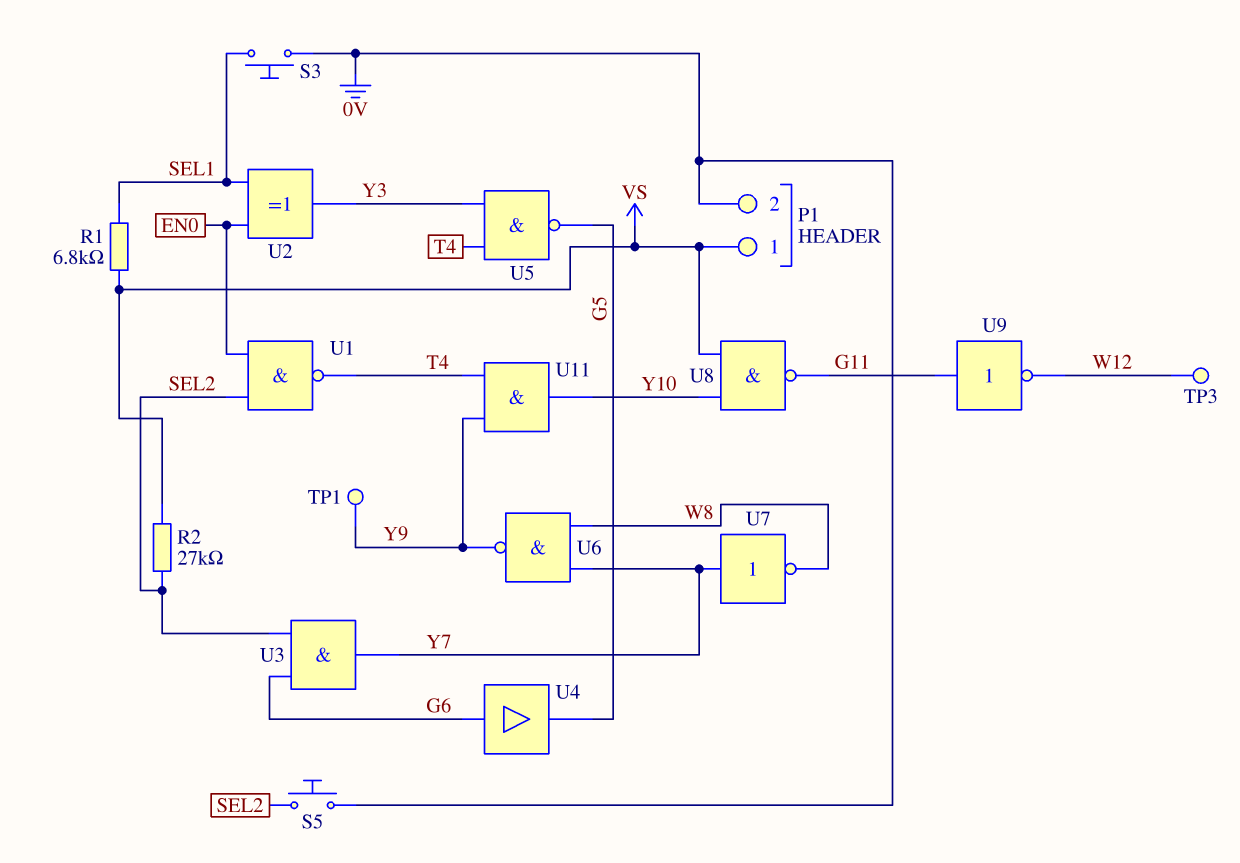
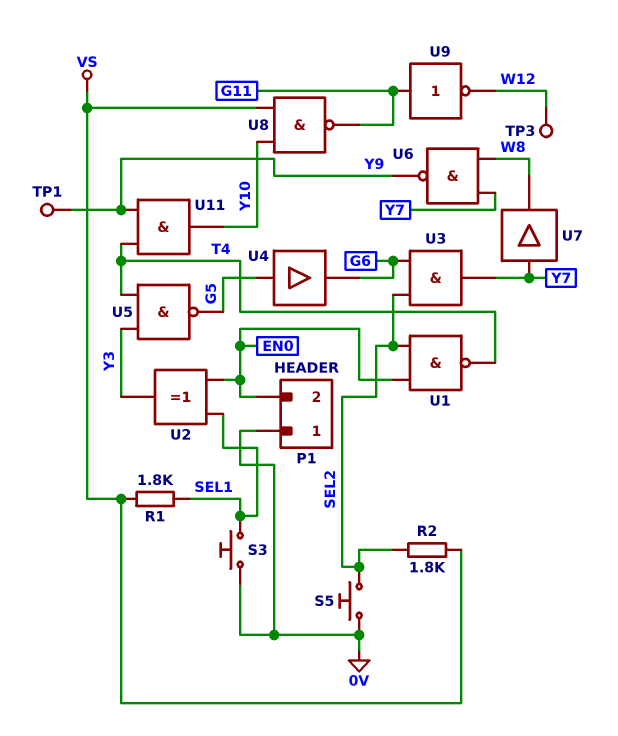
P1 pin 1: VS -> 0V
P1 pin 2: 0V -> EN0
R1: 6.8k (SEL1, VS) -> 1.8k (SEL1, VS)
R2: 27k (SEL2, VS) -> 1.8k (SEL2, VS)
U4: buffer (in G6, out G5) -> buffer (in G5, out G6)
U7: NOT (in Y7, out W8) -> buffer (in Y7, out W8)

